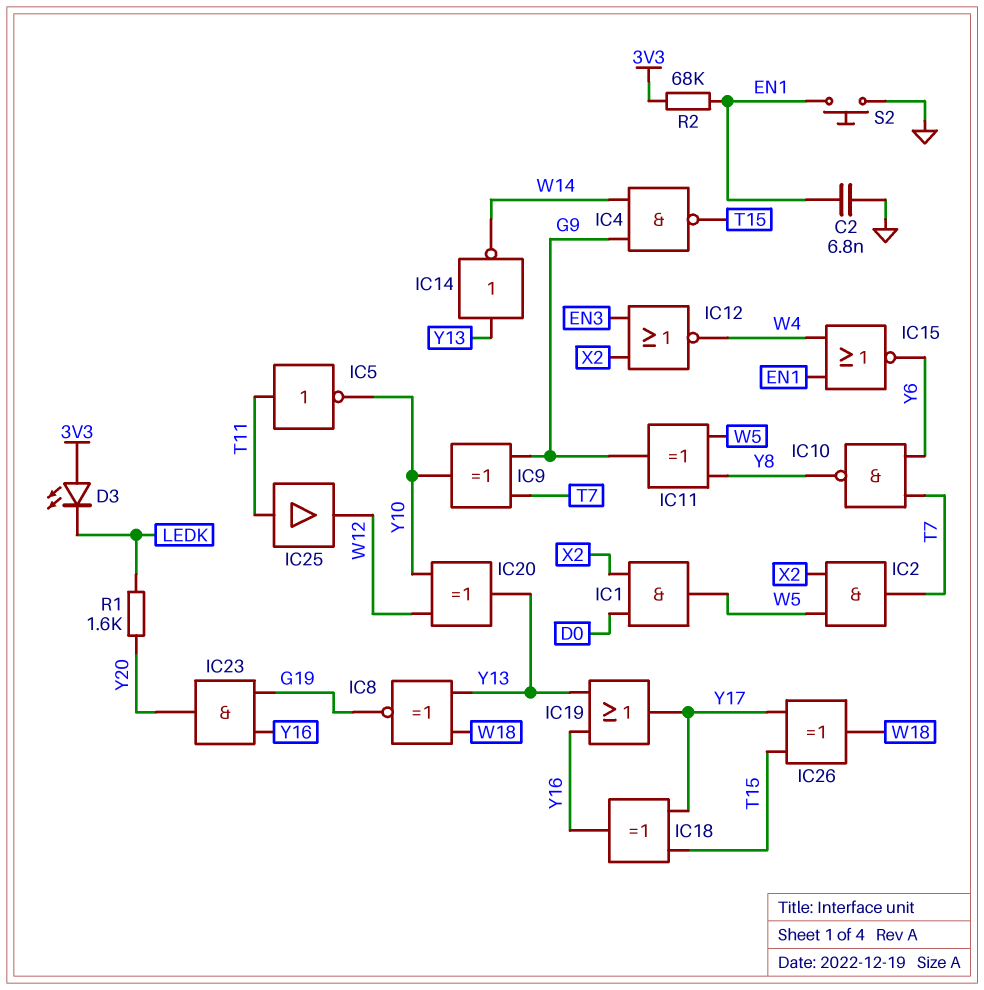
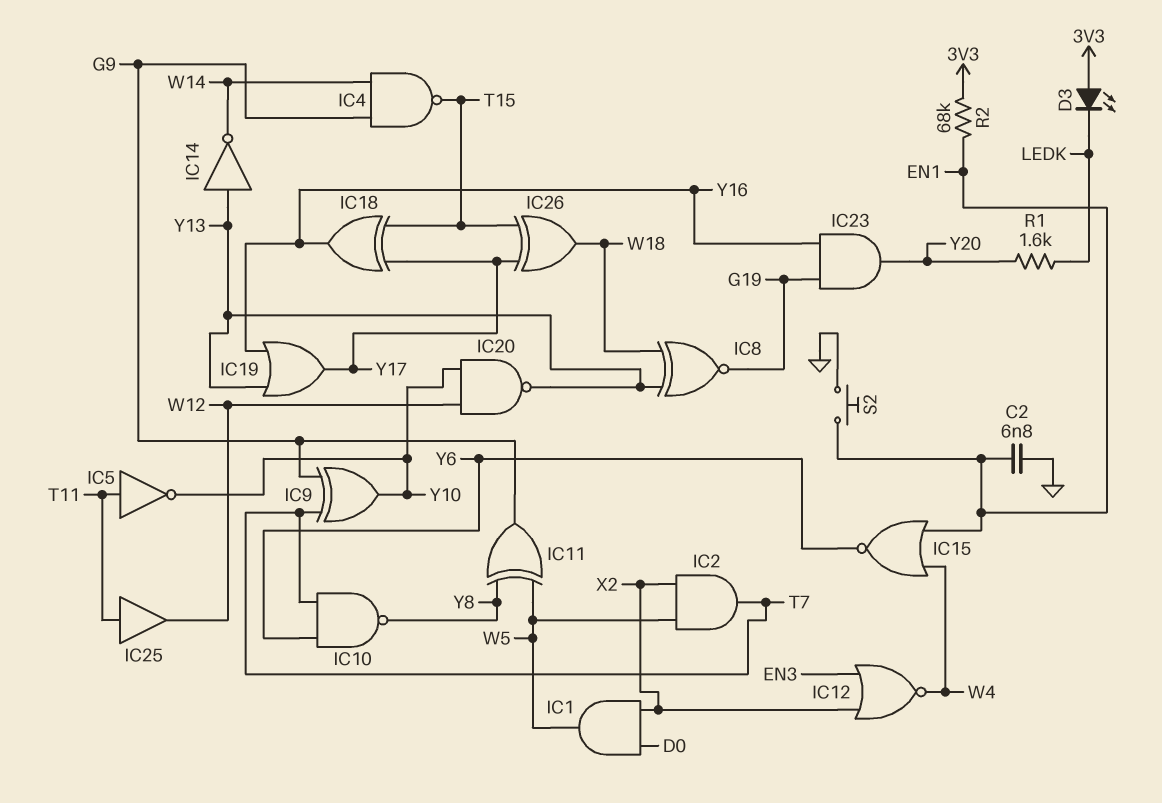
IC20: XOR (in W12, in Y10, out Y13) -> NAND (in W12, in Y10, out Y13)

